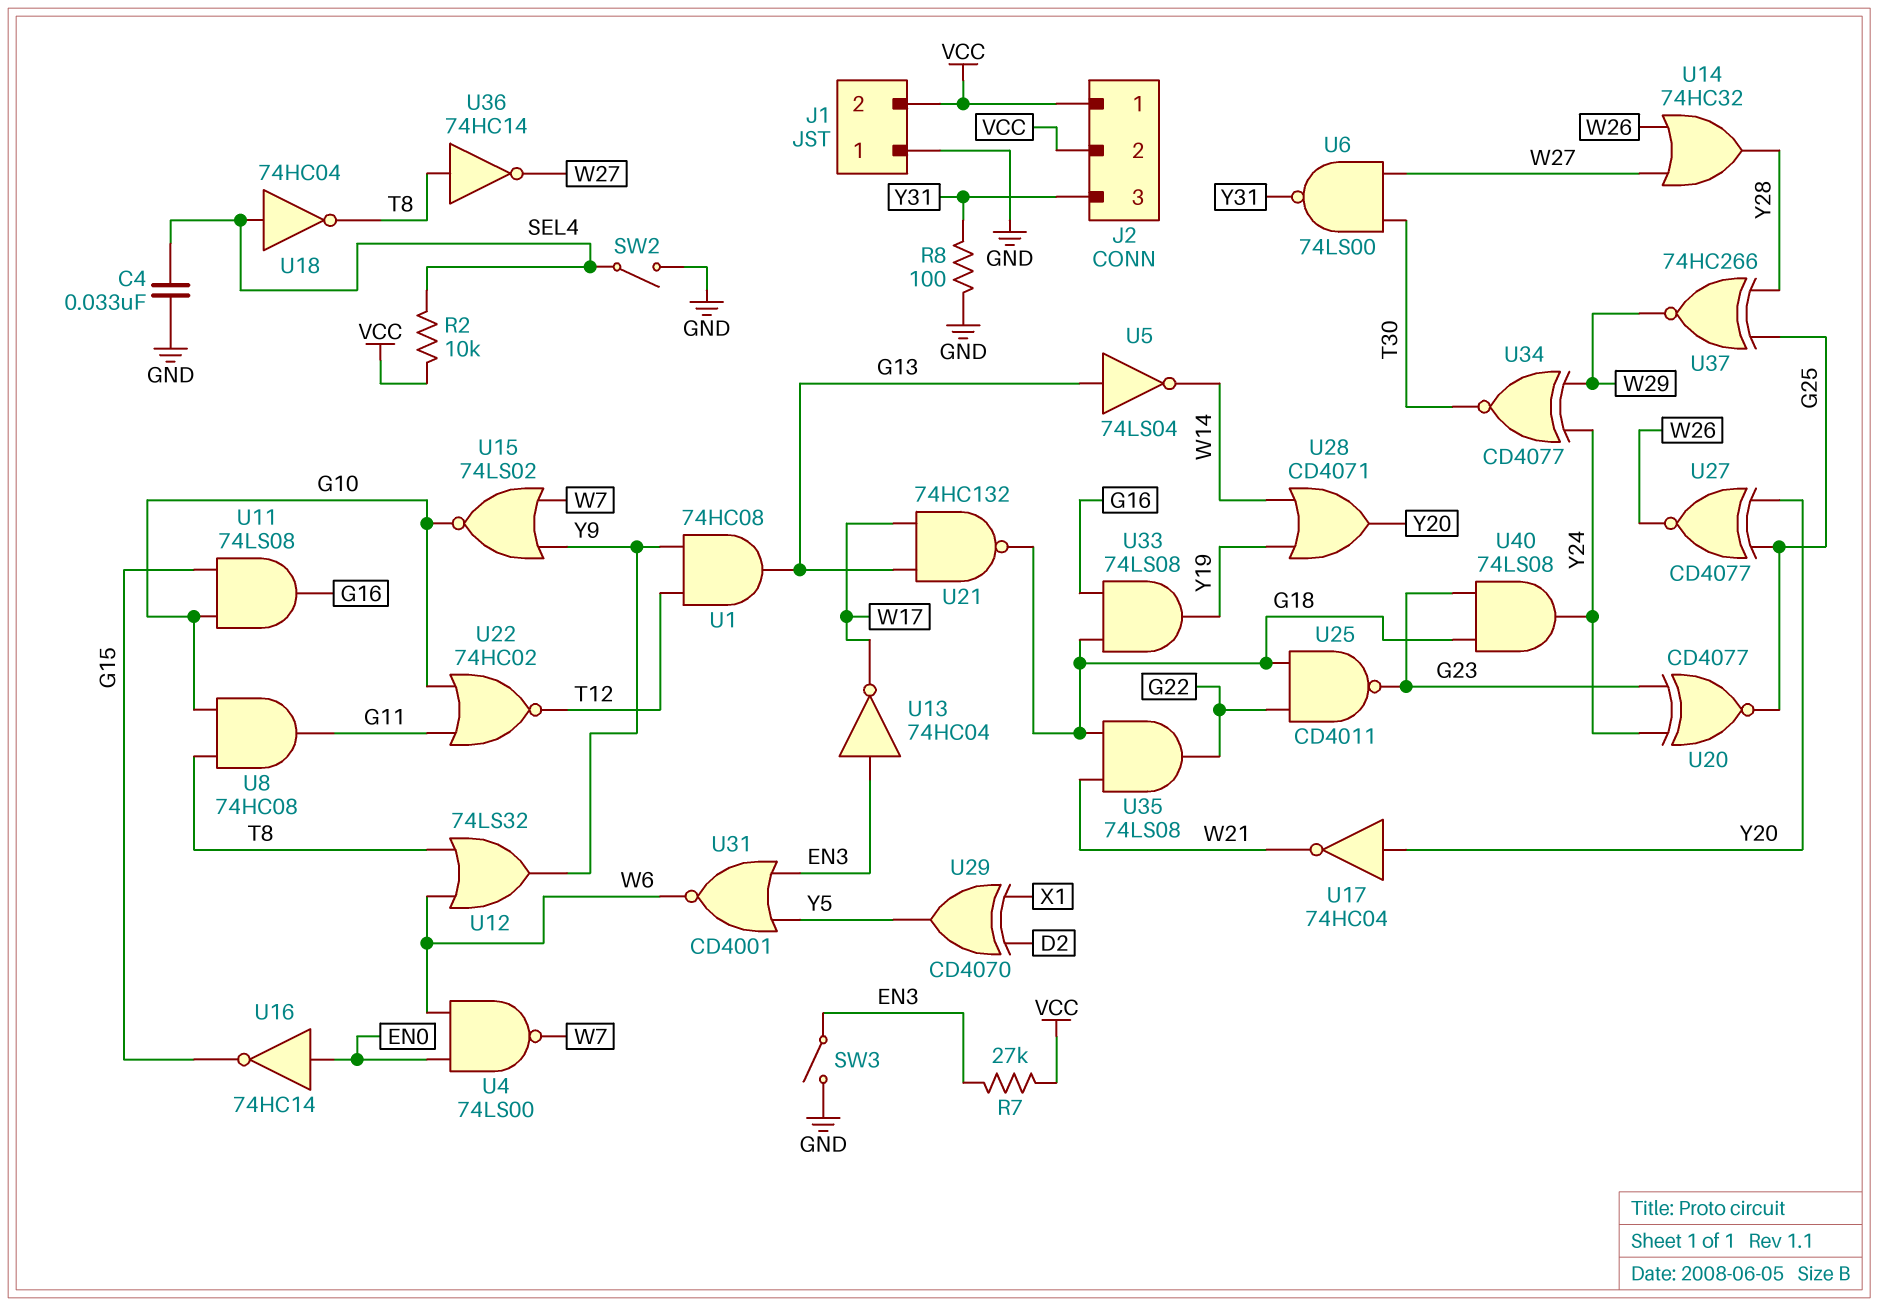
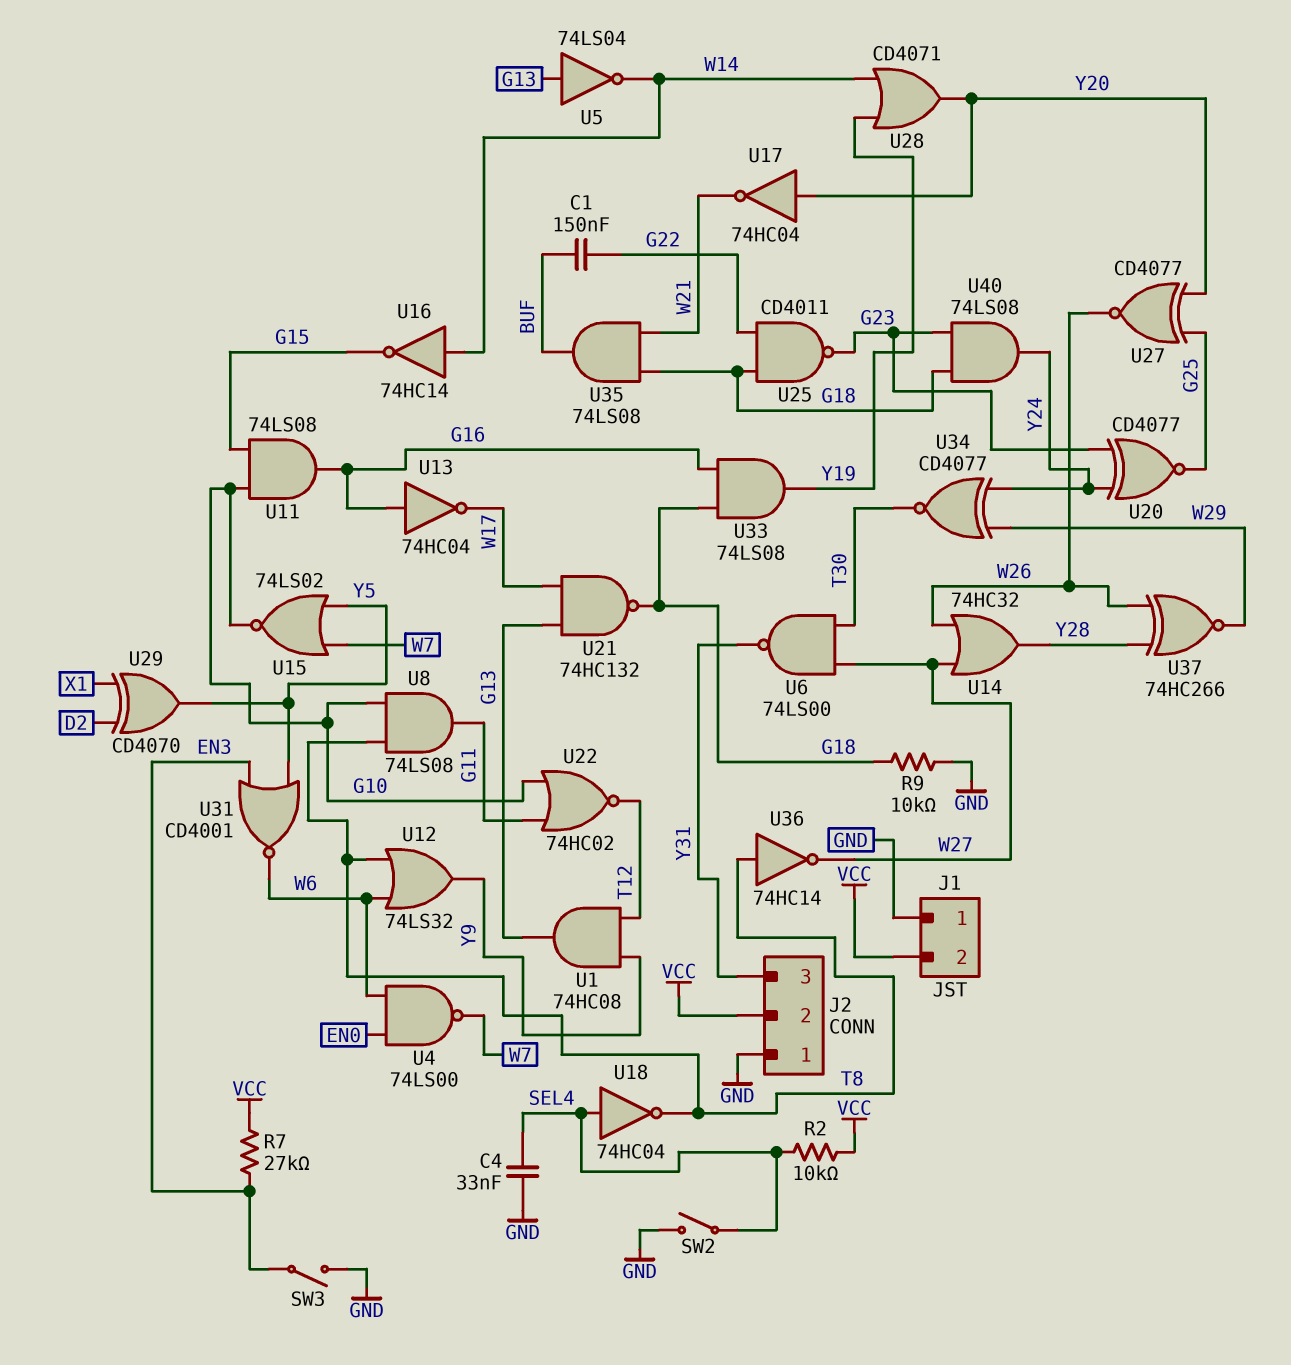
C1: none -> 150nF (BUF, G22)
J2 pin 1: VCC -> GND
R8: 100 (GND, Y31) -> none
R9: none -> 10k (G18, GND)
U8: AND 74HC08 (in G10, in T8, out G11) -> AND 74LS08 (in G10, in T8, out G11)
U13: NOT 74HC04 (in EN3, out W17) -> NOT 74HC04 (in G16, out W17)
U15: NOR 74LS02 (in W7, in Y9, out G10) -> NOR 74LS02 (in W7, in Y5, out G10)
U16: NOT 74HC14 (in EN0, out G15) -> NOT 74HC14 (in W14, out G15)
U35: AND 74LS08 (in G18, in W21, out G22) -> AND 74LS08 (in G18, in W21, out BUF)
U37: XNOR 74HC266 (in G25, in Y28, out W29) -> XNOR 74HC266 (in W26, in Y28, out W29)

